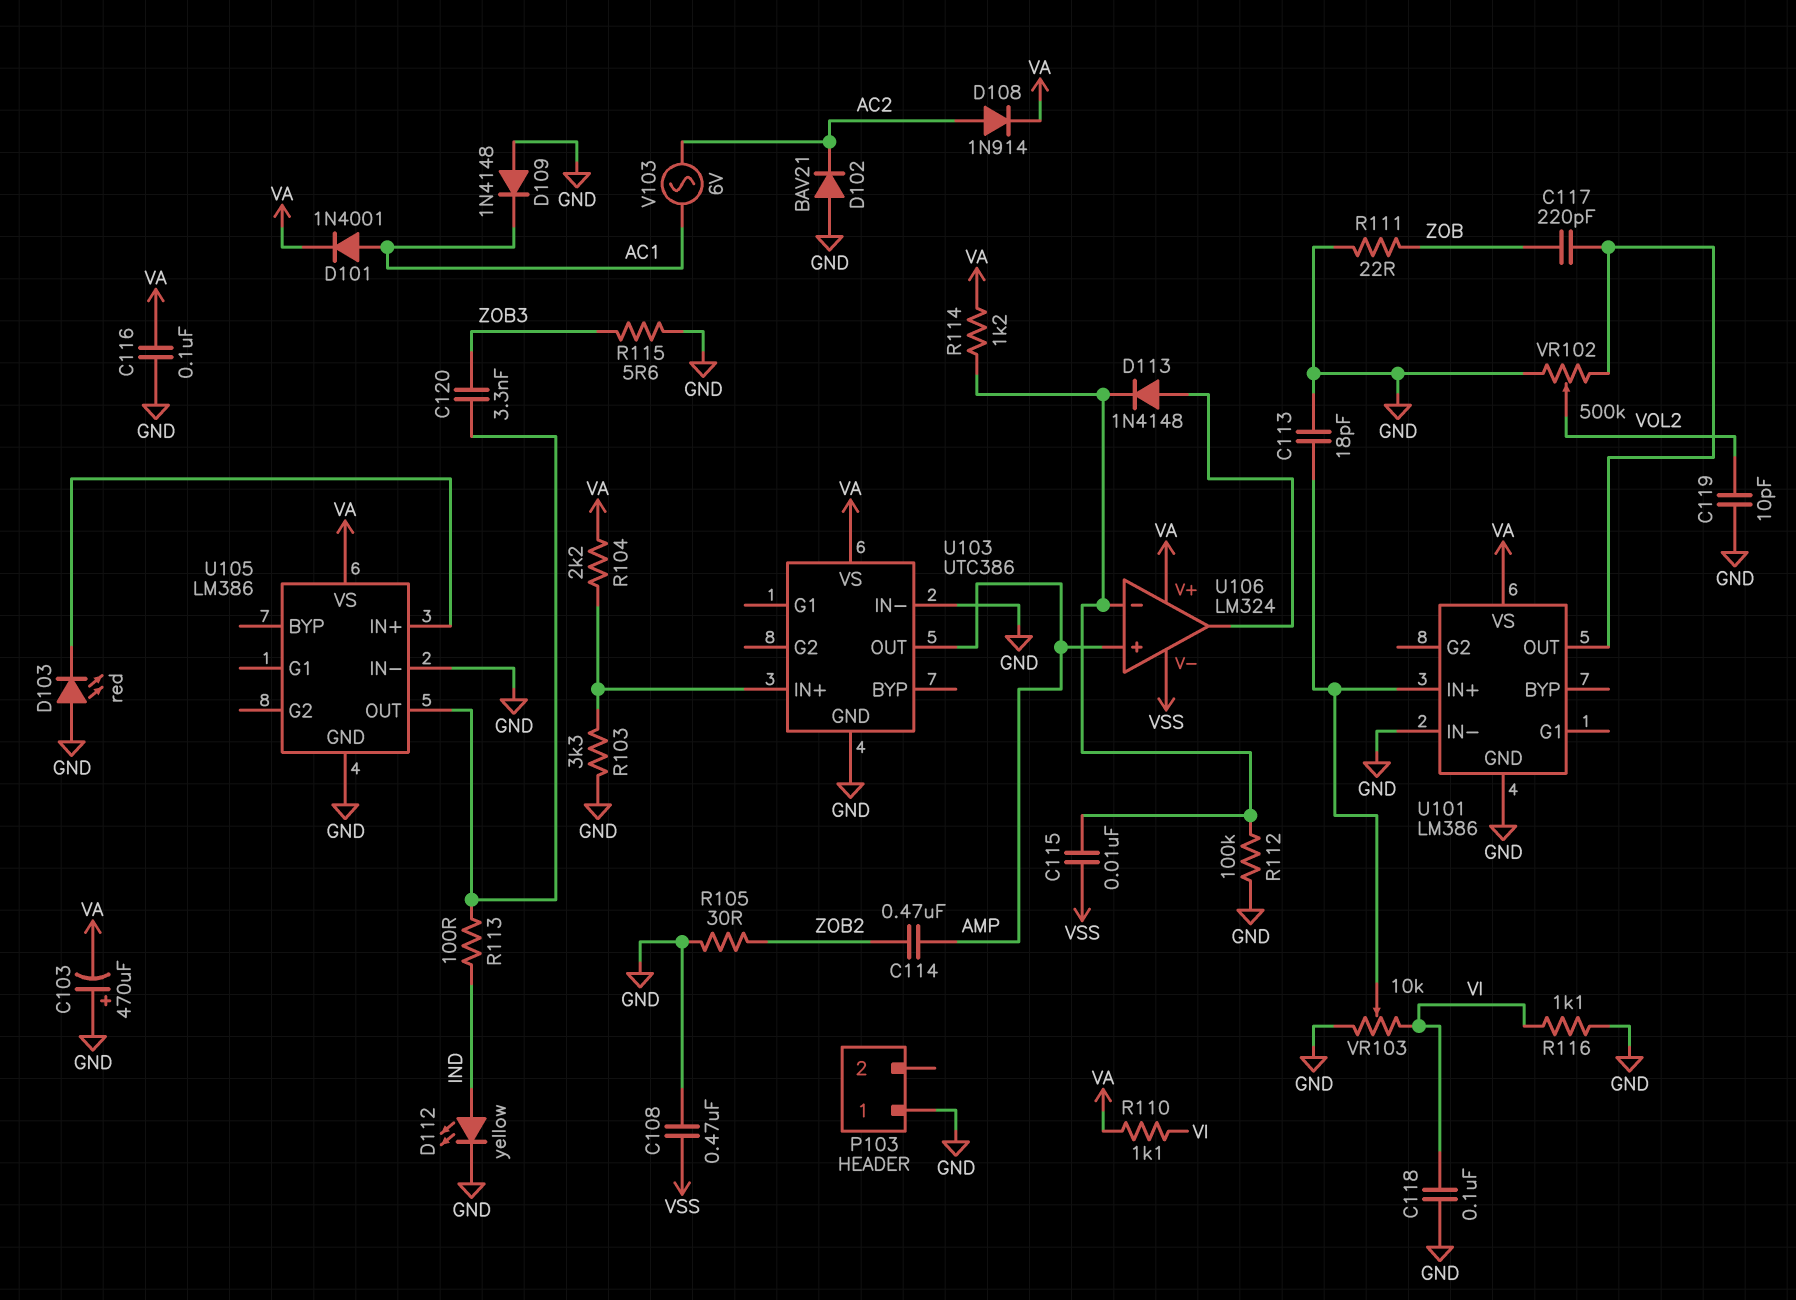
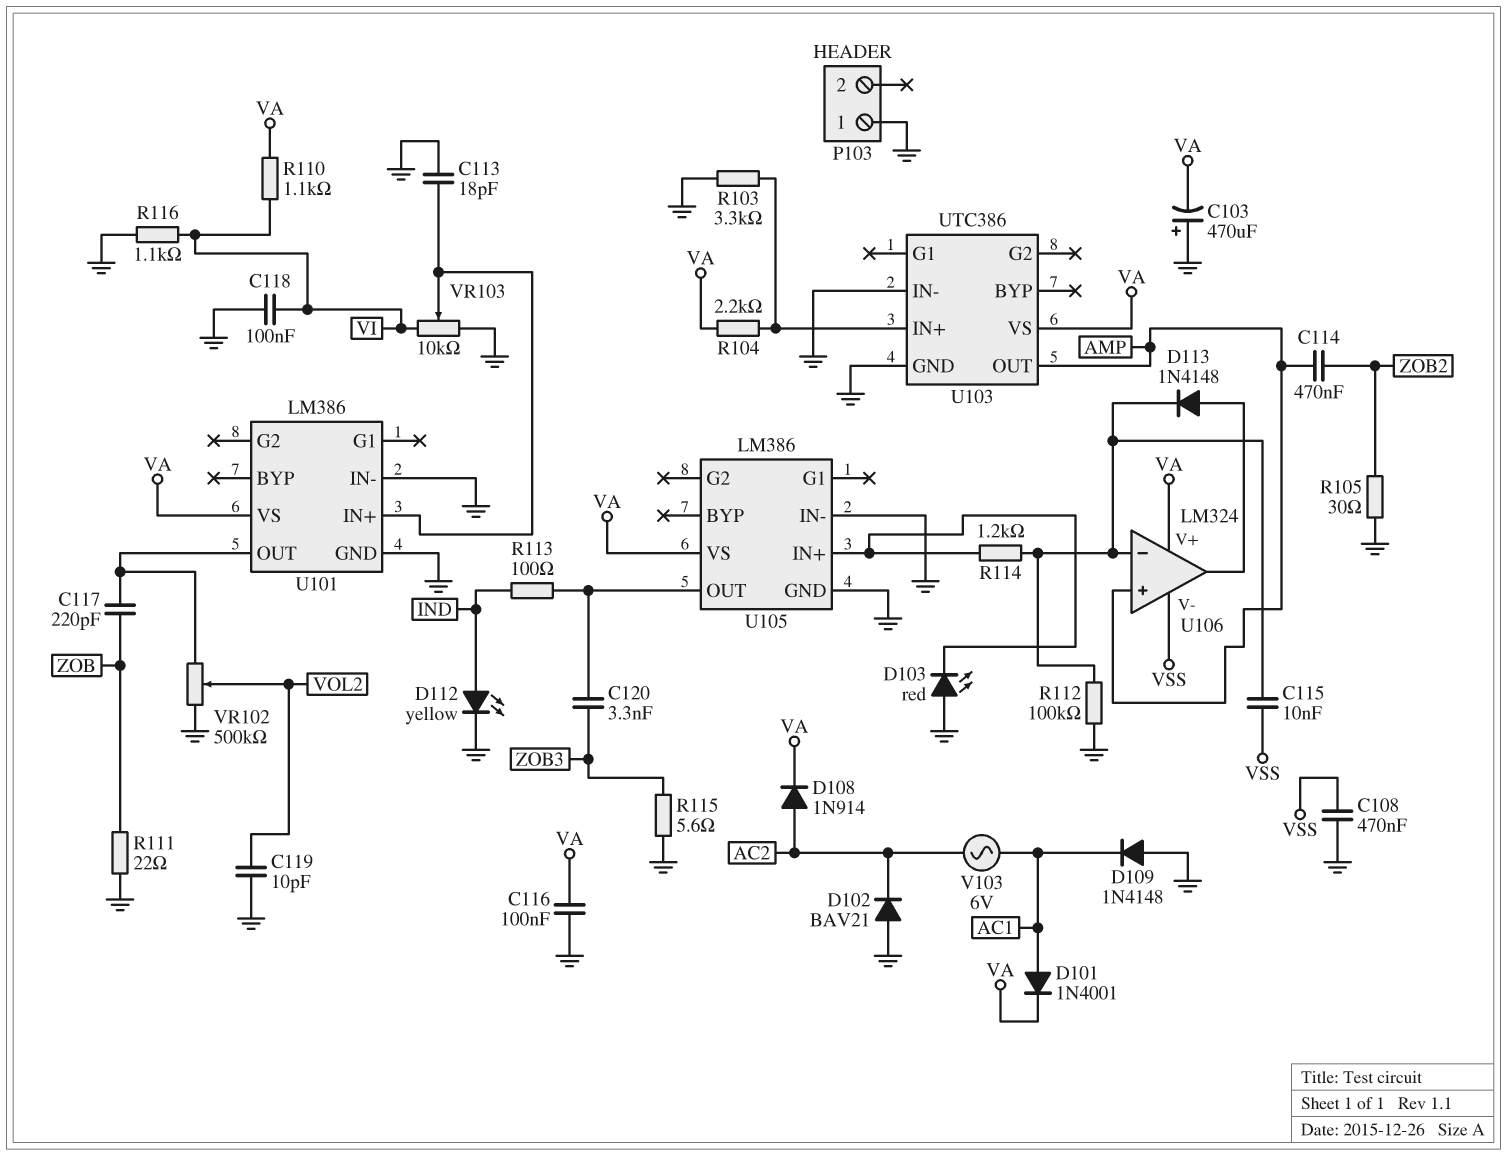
R114: 1.2k (U106/in-, VA) -> 1.2k (U105/IN+, U106/in-)

